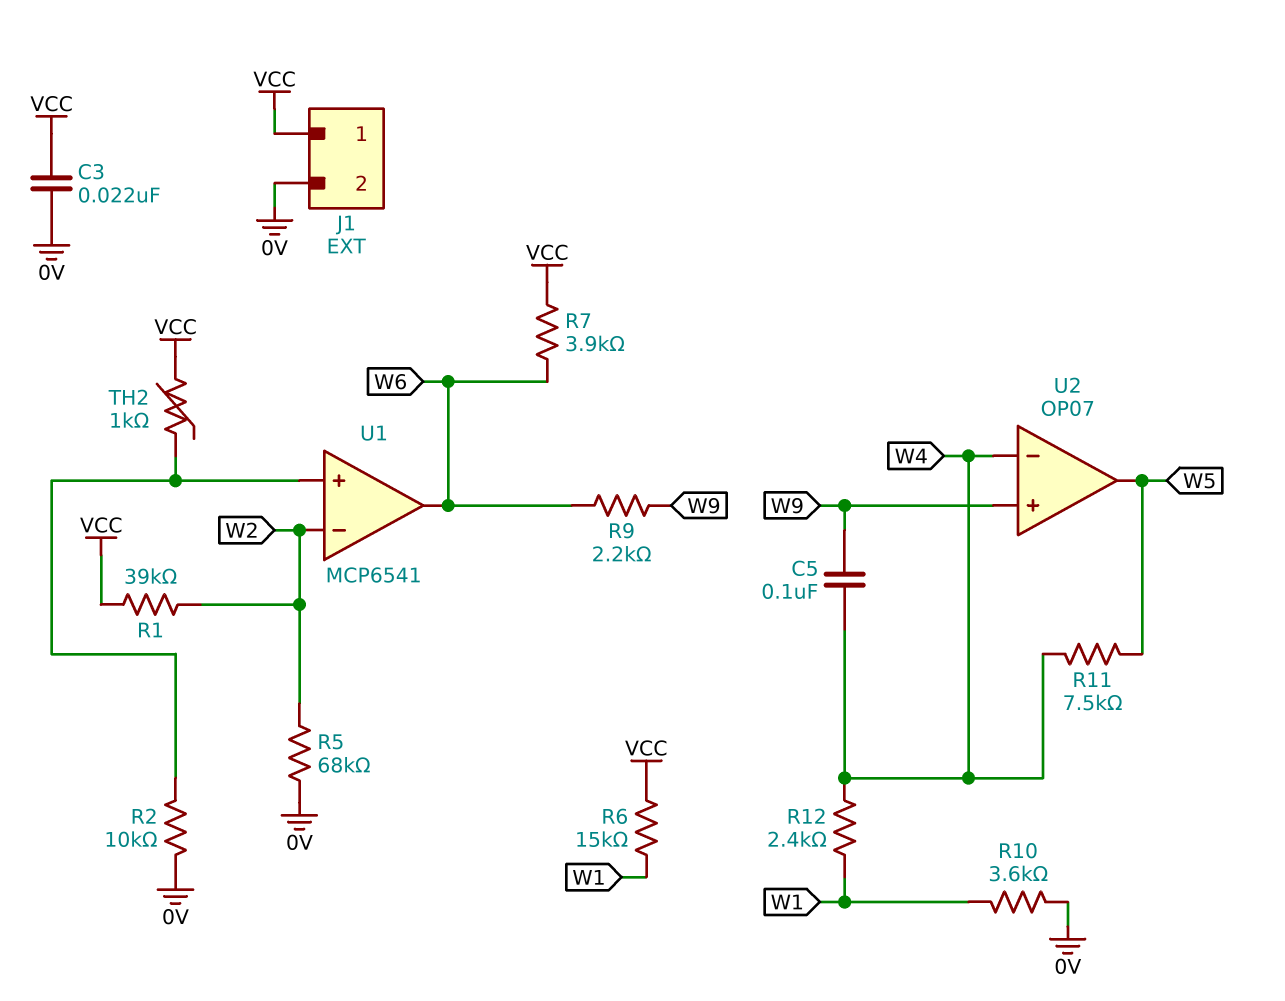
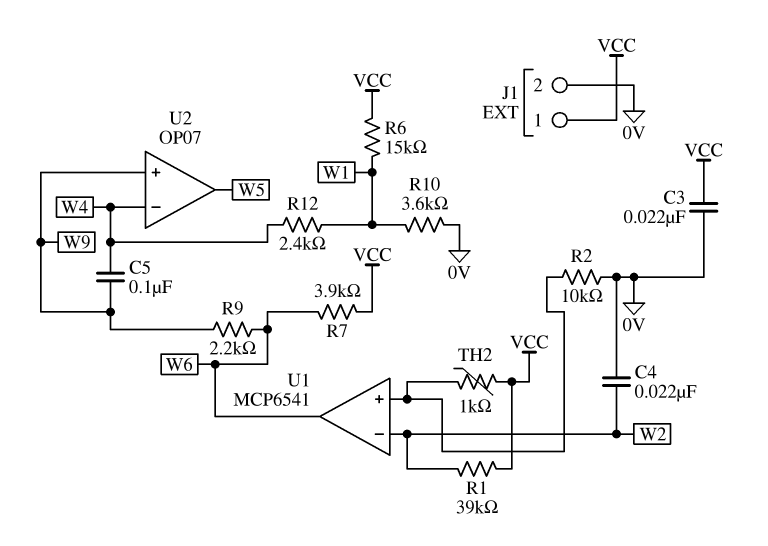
C4: none -> 22nF (0V, W2)
R5: 68k (0V, W2) -> none
R11: 7.5k (W4, W5) -> none

